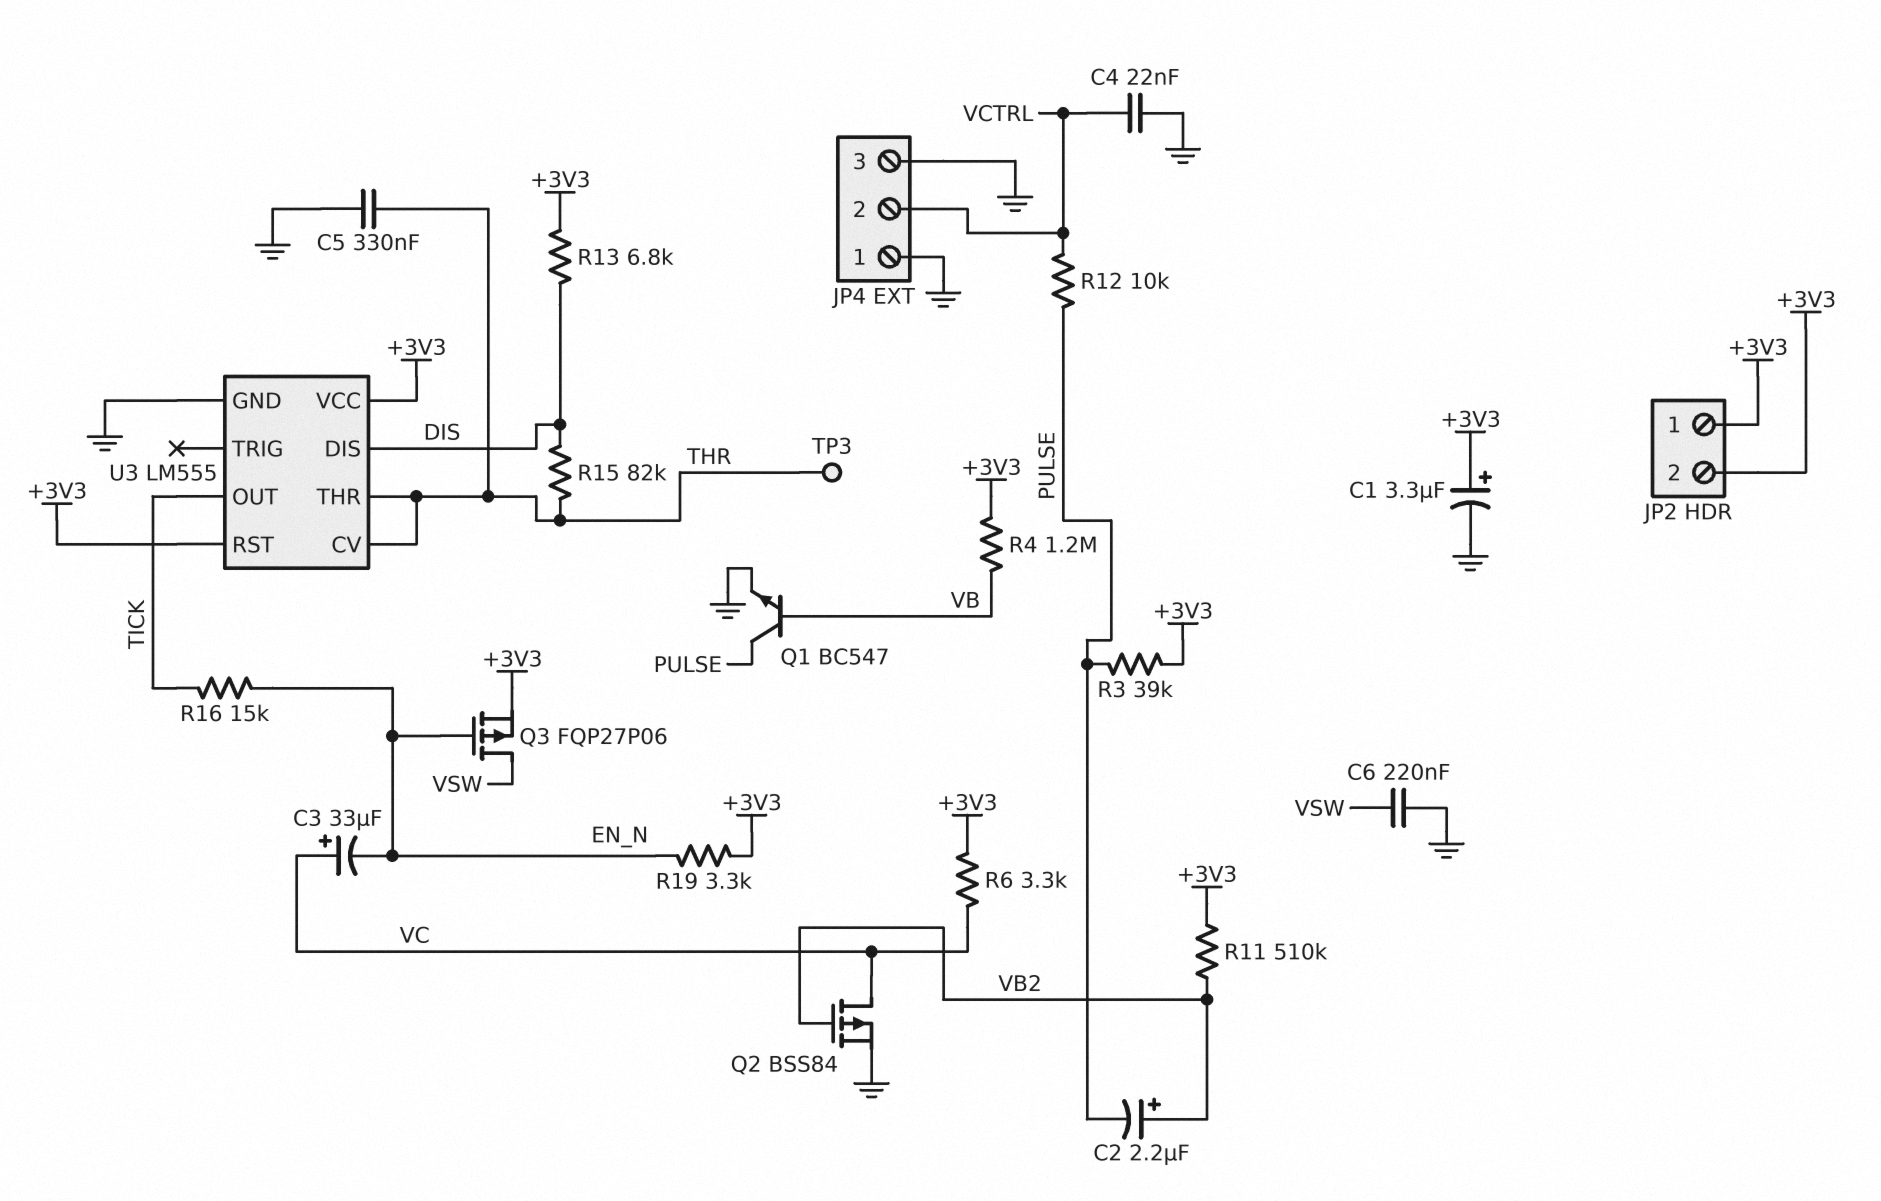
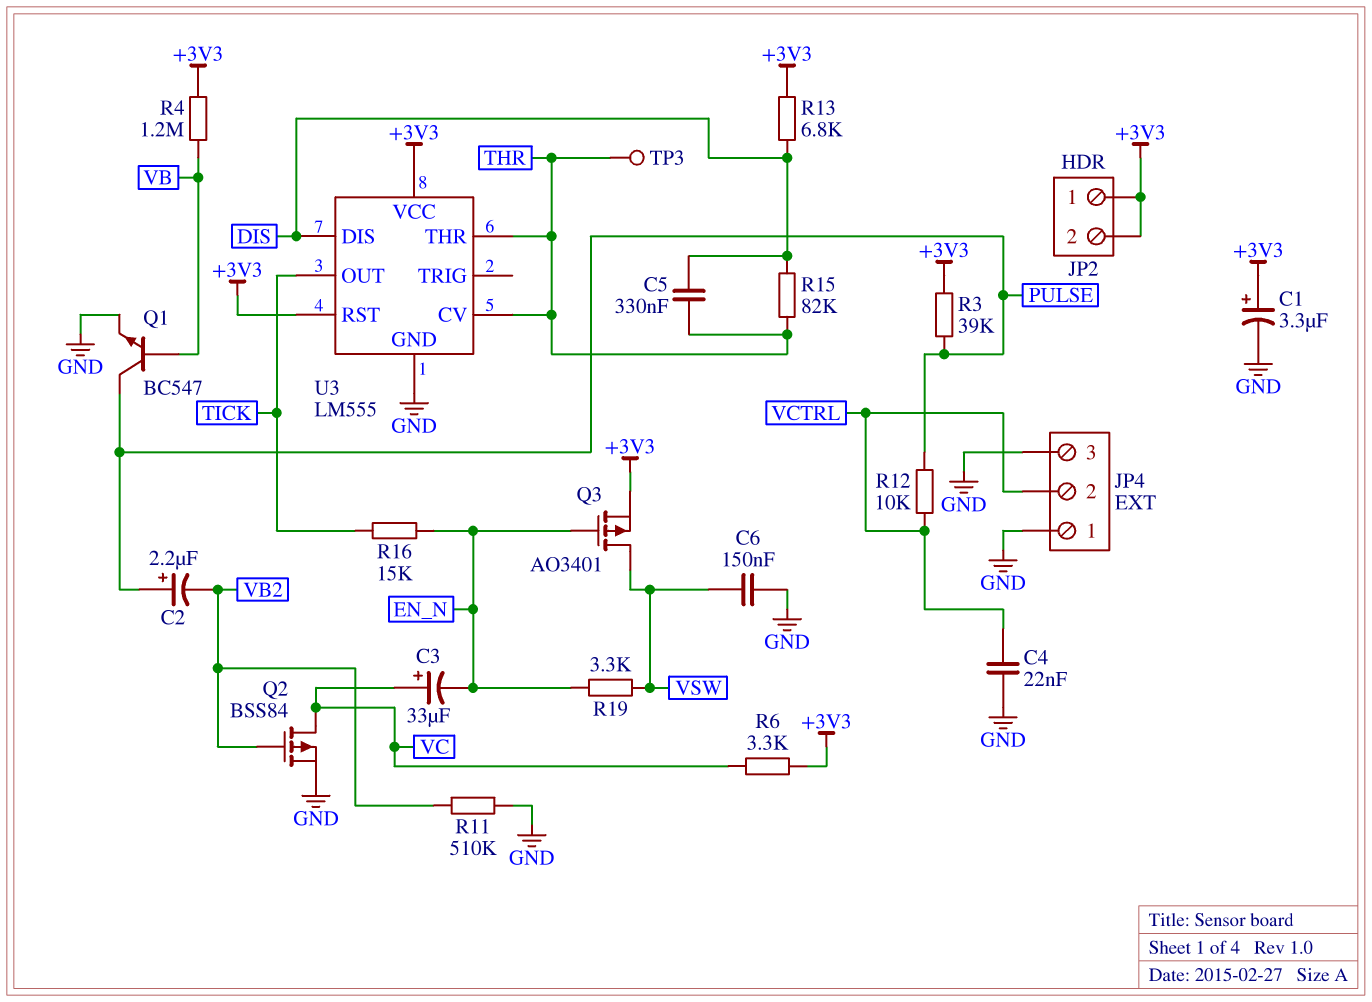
C2: 2.2uF (plus VB2, minus PULSE) -> 2.2uF (plus PULSE, minus VB2)
C5: 330nF (GND, THR) -> 330nF (DIS, THR)
C6: 220nF (GND, VSW) -> 150nF (GND, VSW)
Q3: PMOS FQP27P06 (G EN_N, D VSW, S +3V3) -> PMOS AO3401 (G EN_N, D VSW, S +3V3)
R11: 510k (+3V3, VB2) -> 510k (GND, VB2)
R19: 3.3k (+3V3, EN_N) -> 3.3k (EN_N, VSW)

